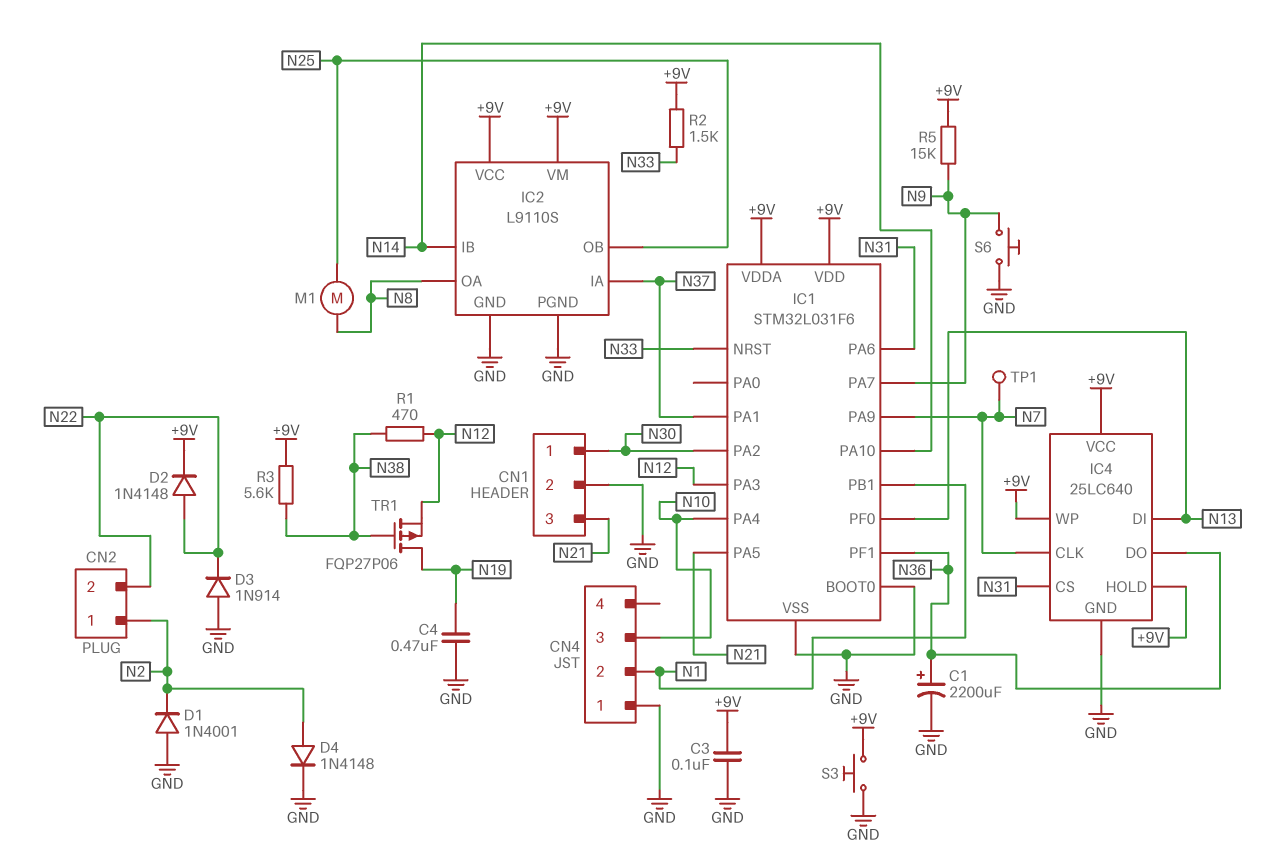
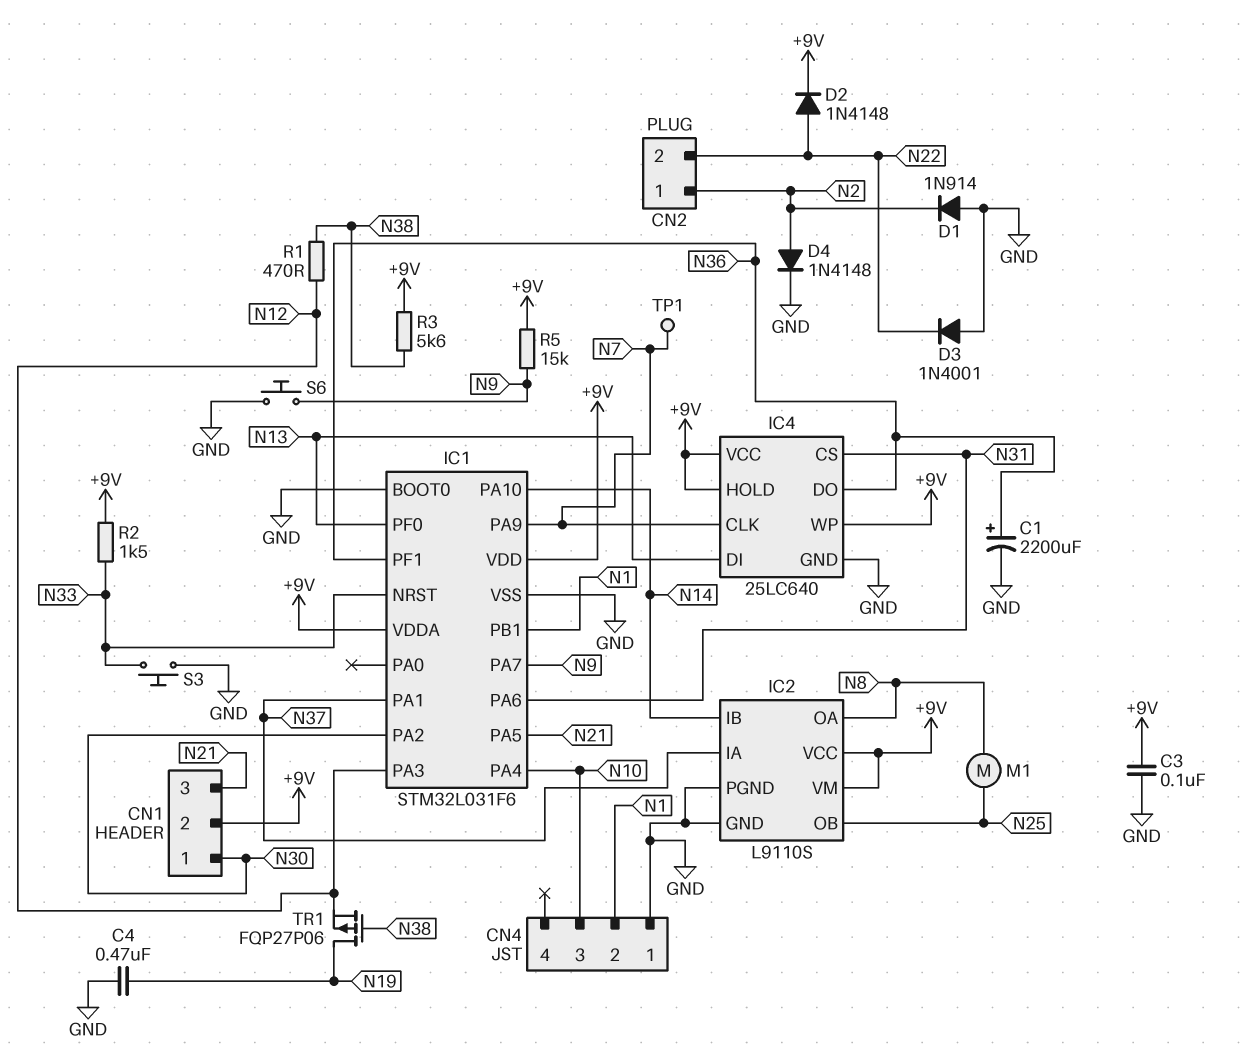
CN1 pin 2: GND -> +9V
D1: diode 1N4001 (A GND, K N2) -> diode 1N914 (A GND, K N2)
D3: diode 1N914 (A GND, K N22) -> diode 1N4001 (A GND, K N22)
S3: button (+9V, GND) -> button (GND, N33)

